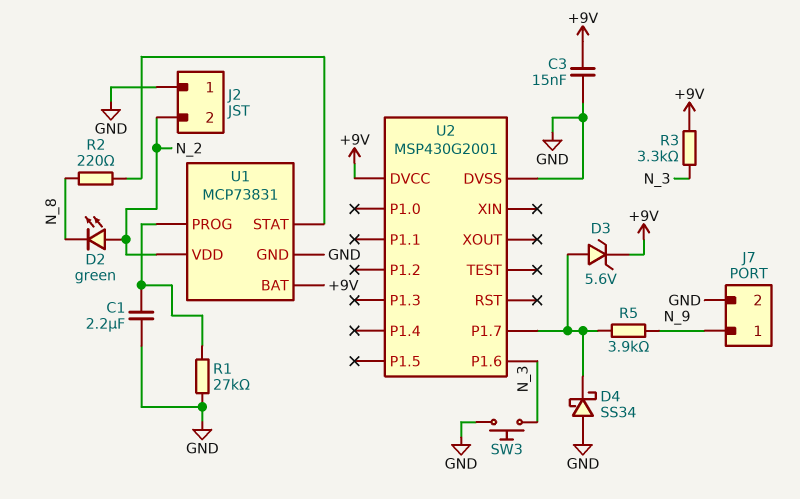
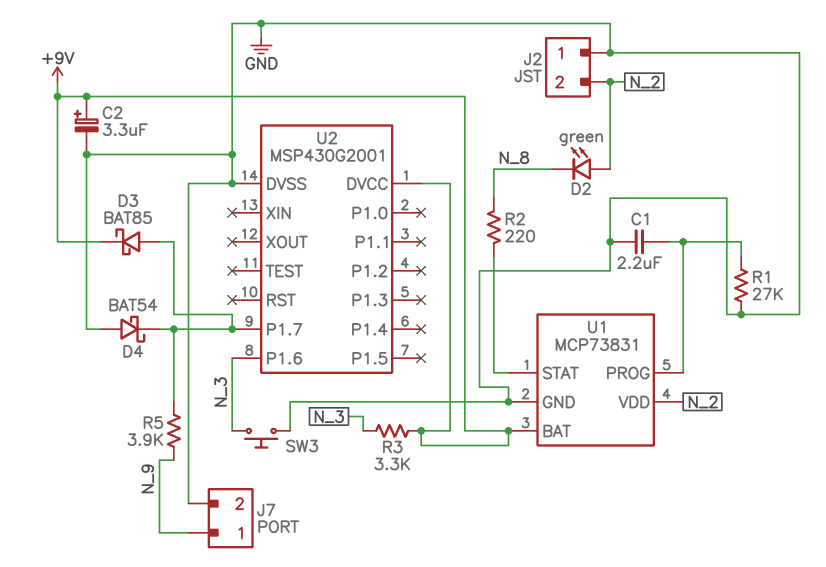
C2: none -> 3.3uF (plus +9V, minus GND)
C3: 15nF (+9V, GND) -> none
D3: zener 5.6V (A U2/P1.7, K +9V) -> schottky BAT85 (A U2/P1.7, K +9V)
D4: schottky SS34 (A GND, K U2/P1.7) -> schottky BAT54 (A GND, K U2/P1.7)

